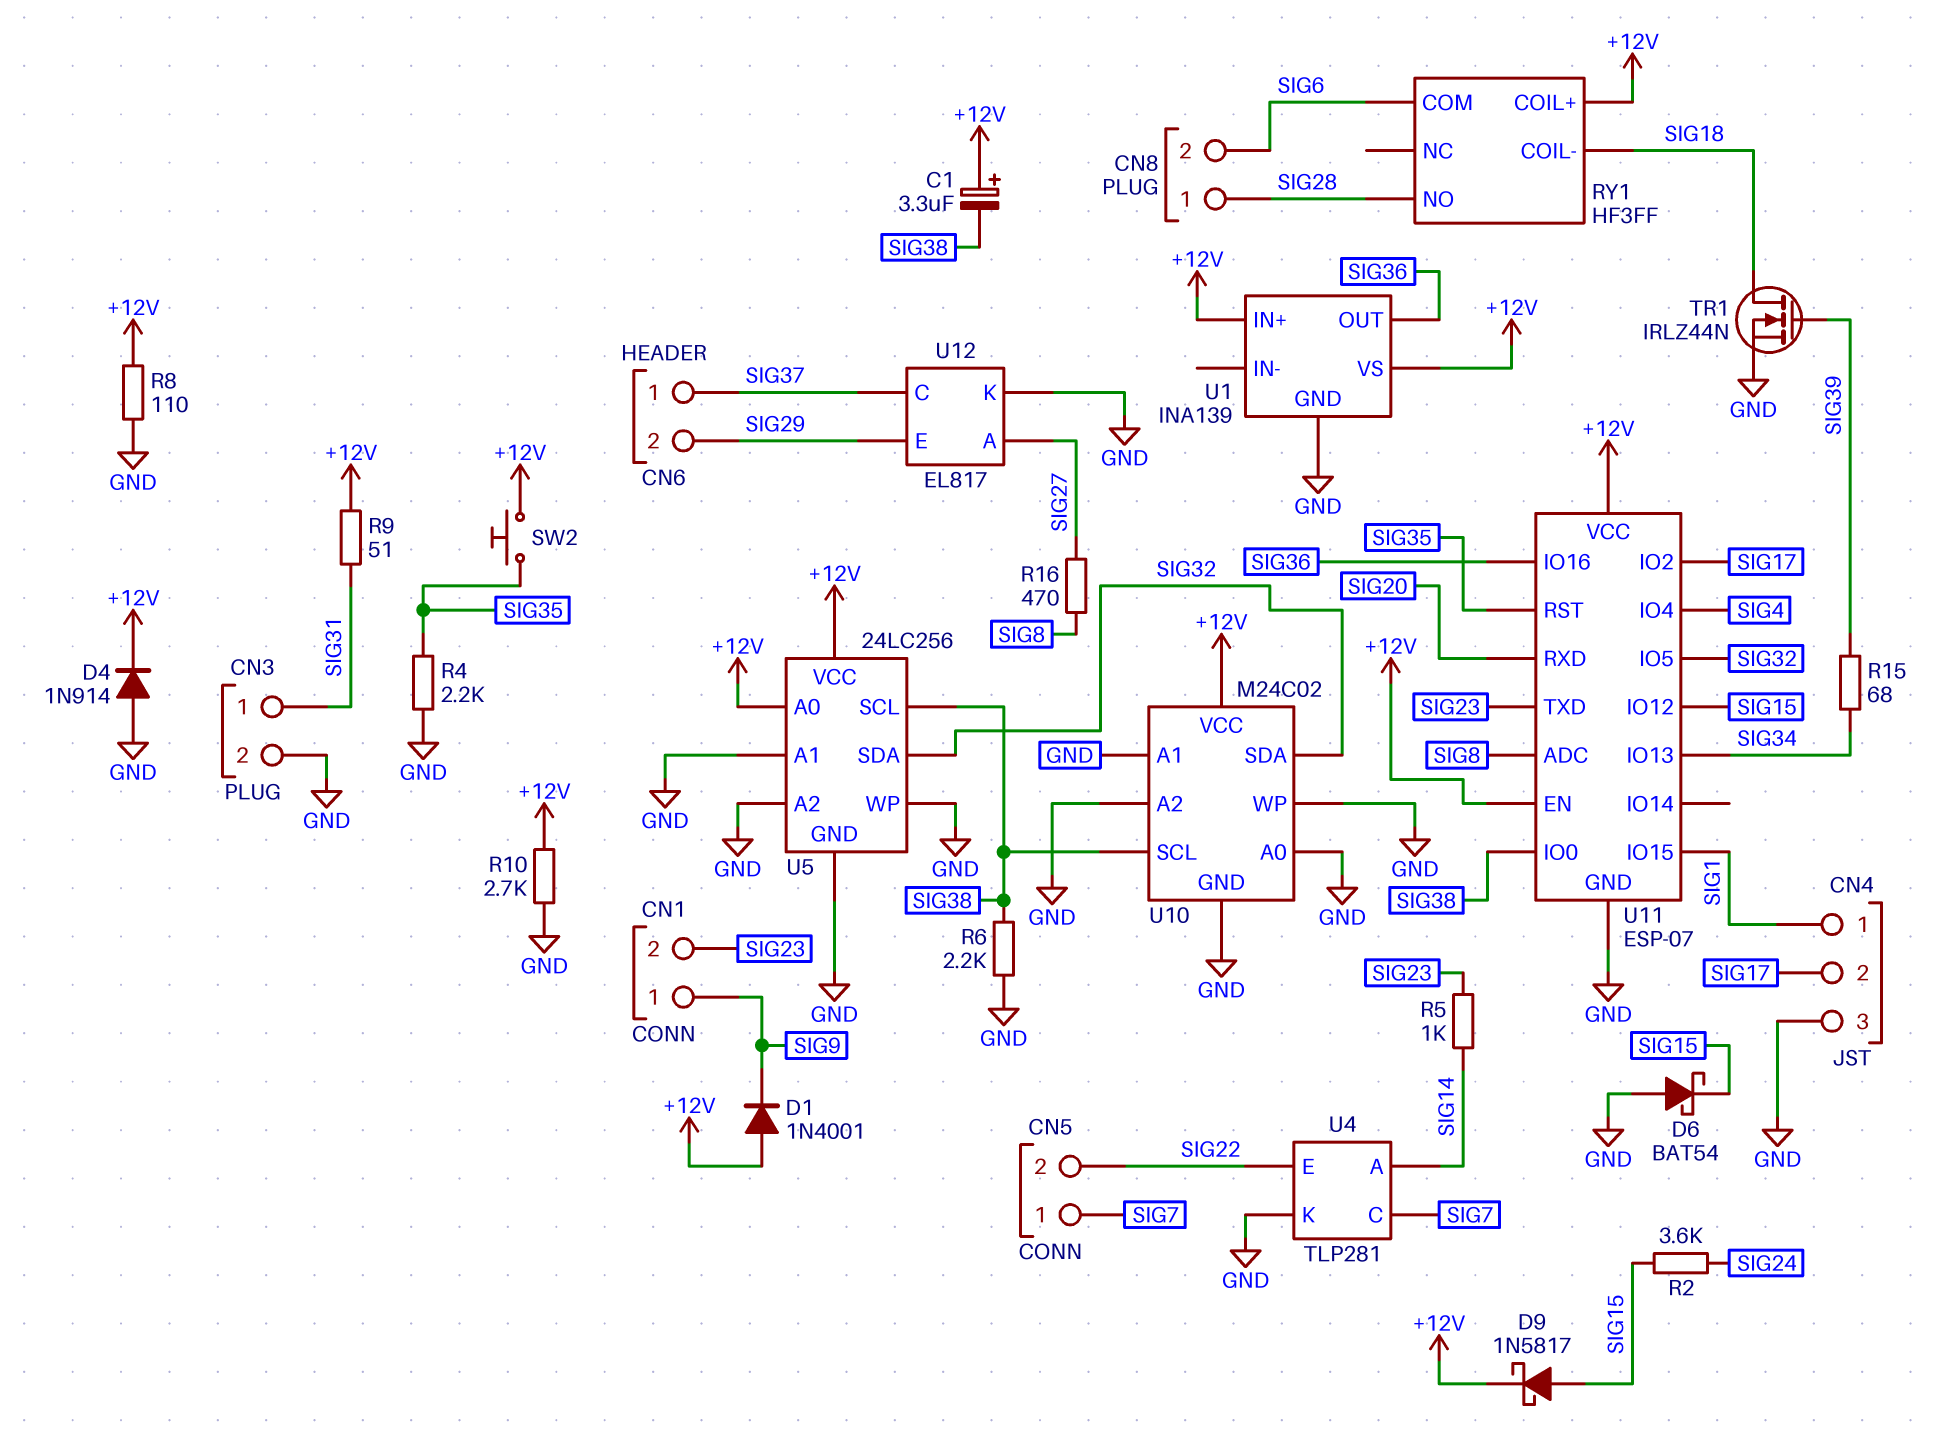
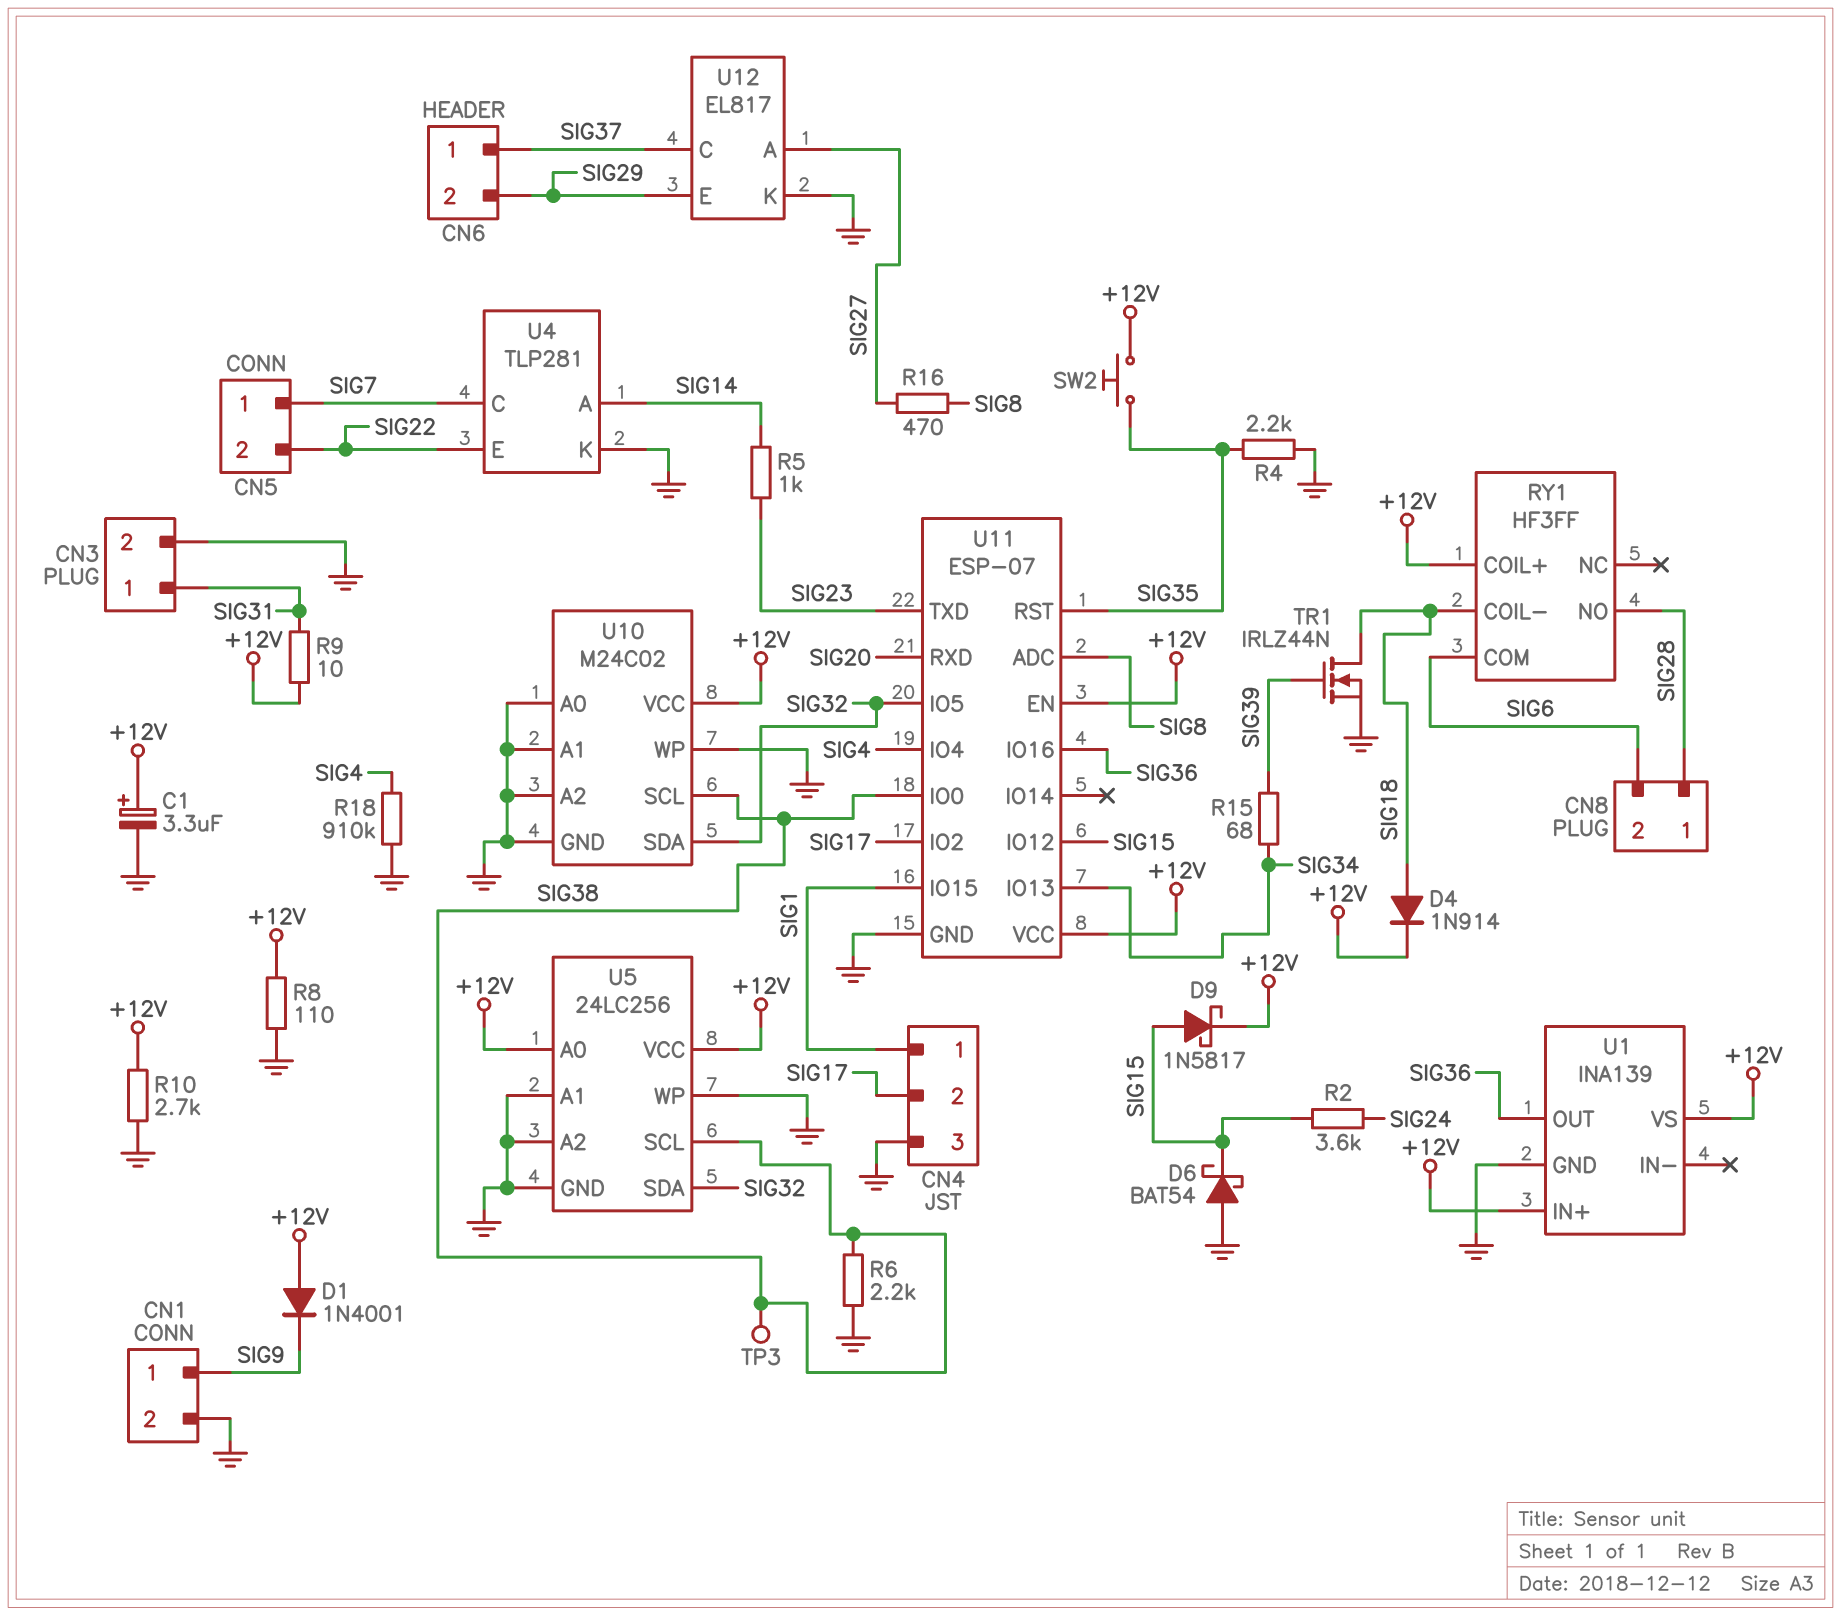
C1: 3.3uF (plus +12V, minus SIG38) -> 3.3uF (plus +12V, minus GND)
CN1 pin 2: SIG23 -> GND
D4: diode 1N914 (A GND, K +12V) -> diode 1N914 (A SIG18, K +12V)
R9: 51 (+12V, SIG31) -> 10 (+12V, SIG31)
R18: none -> 910k (GND, SIG4)
TP3: none -> test point (SIG38)

